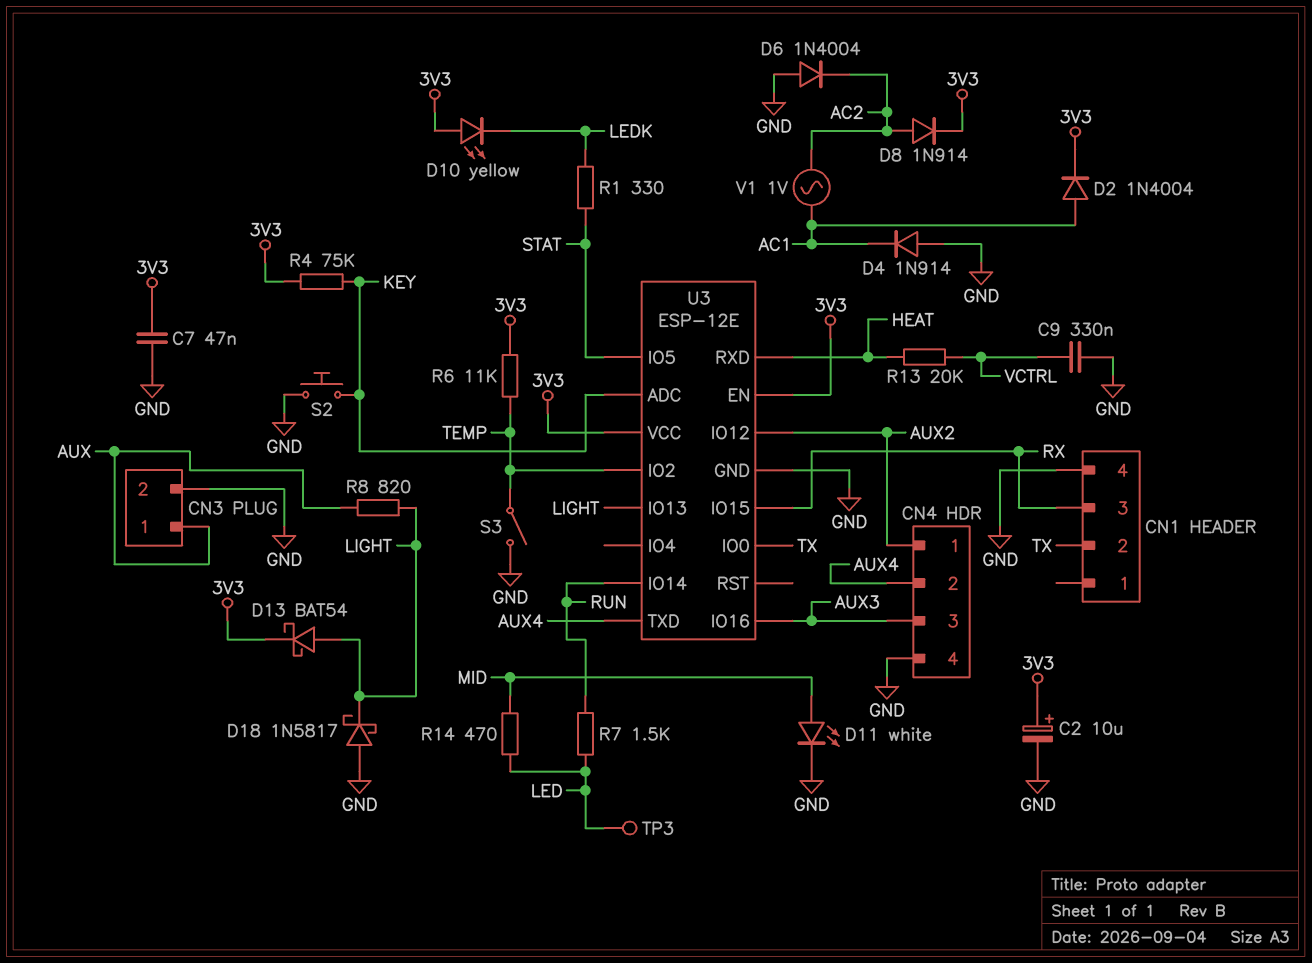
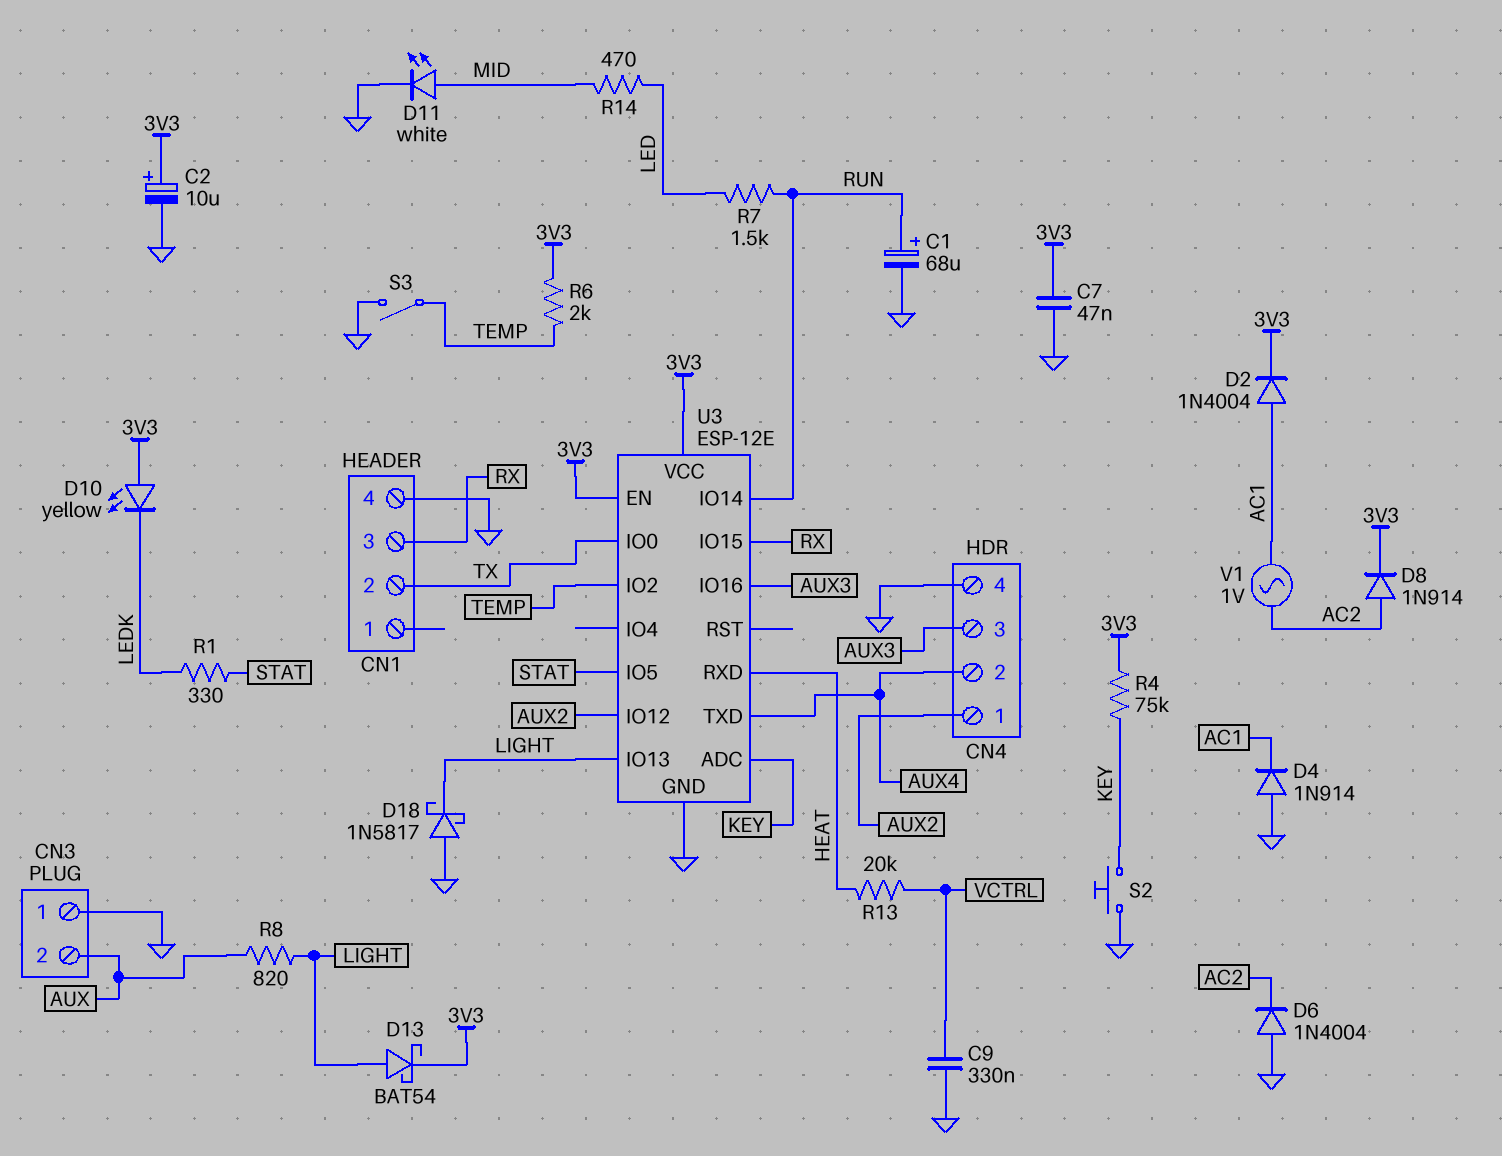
C1: none -> 68uF (plus RUN, minus GND)
CN3 pin 1: AUX -> GND
CN3 pin 2: GND -> AUX
R6: 11k (3V3, TEMP) -> 2k (3V3, TEMP)
TP3: test point (LED) -> none

